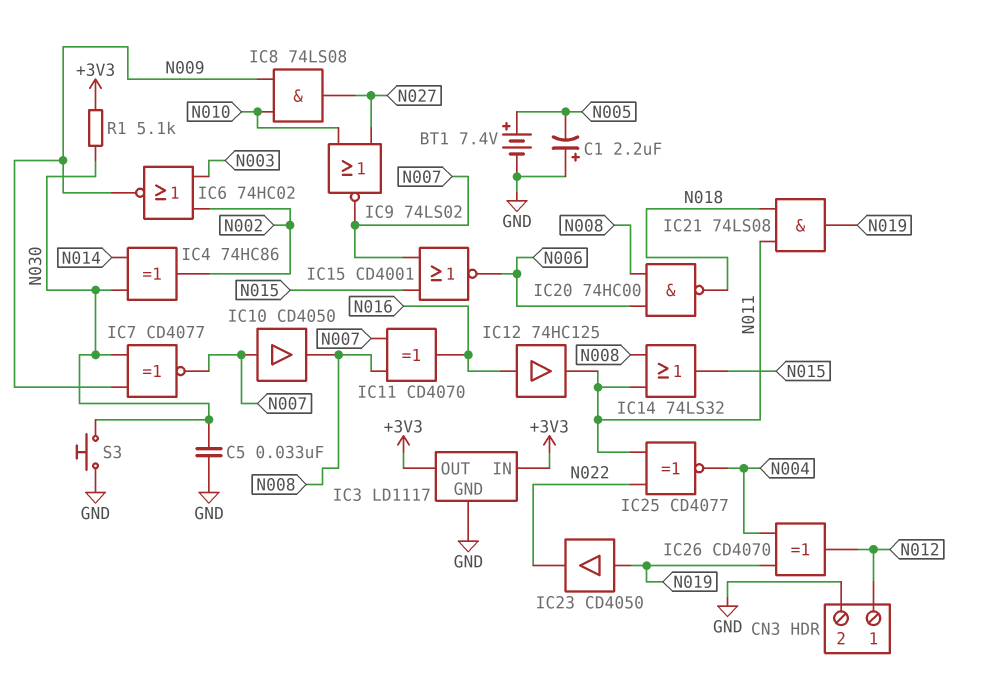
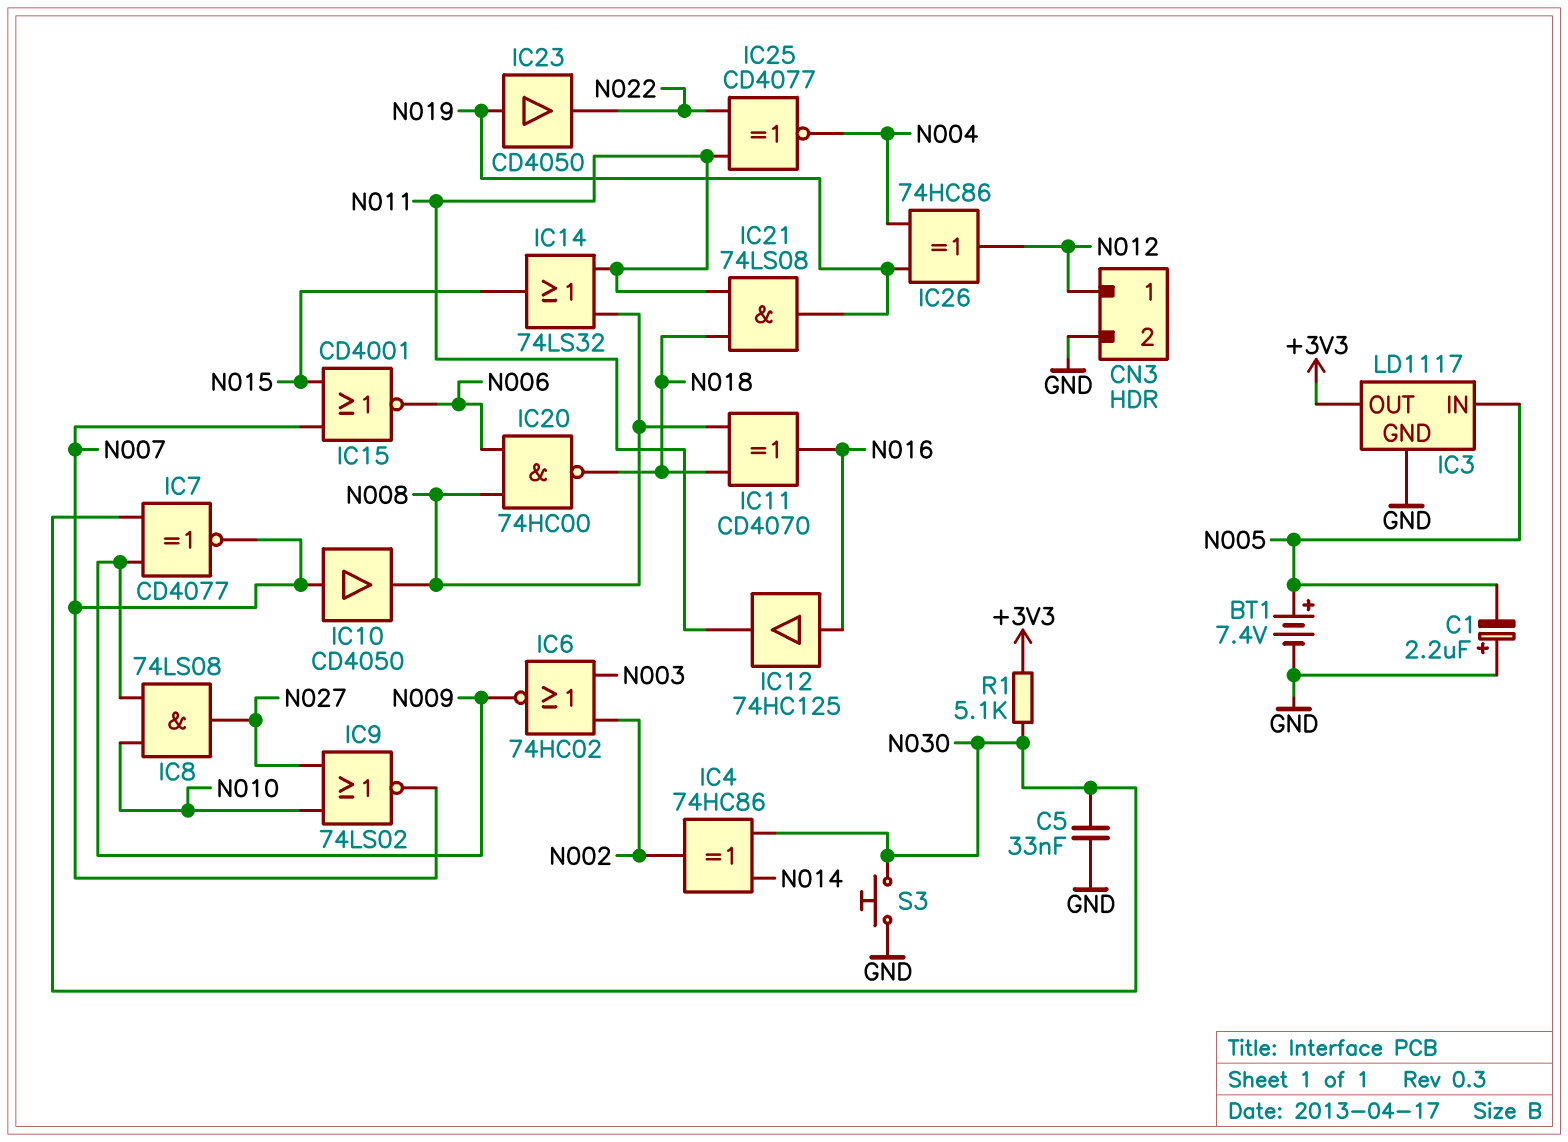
IC3 pin IN: +3V3 -> N005
IC11: XOR CD4070 (in N007, in N008, out N016) -> XOR CD4070 (in N008, in N018, out N016)
IC26: XOR CD4070 (in N004, in N019, out N012) -> XOR 74HC86 (in N004, in N019, out N012)

